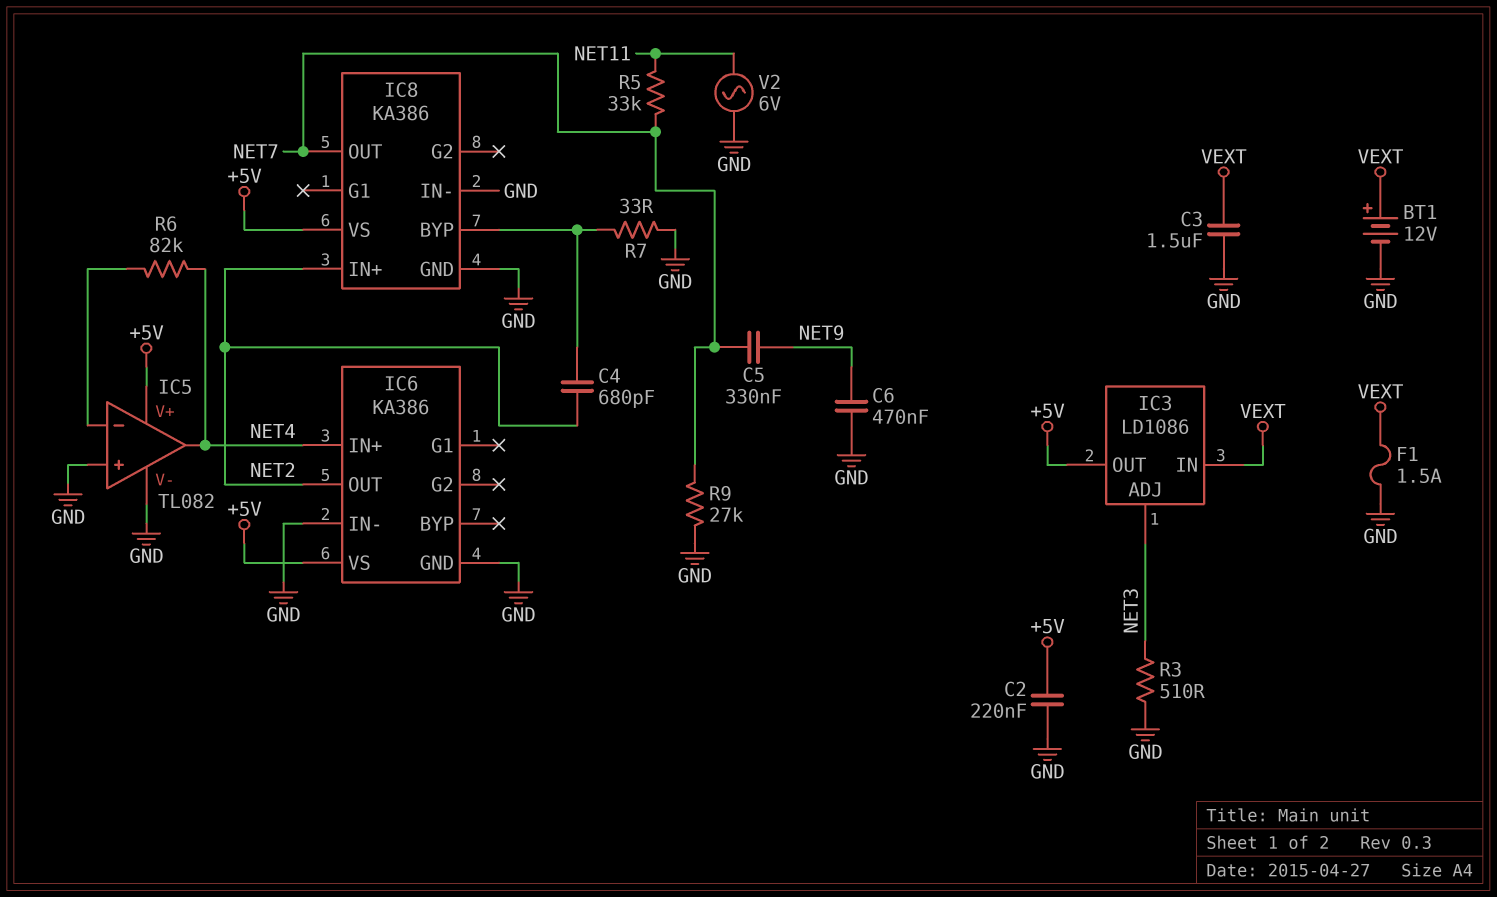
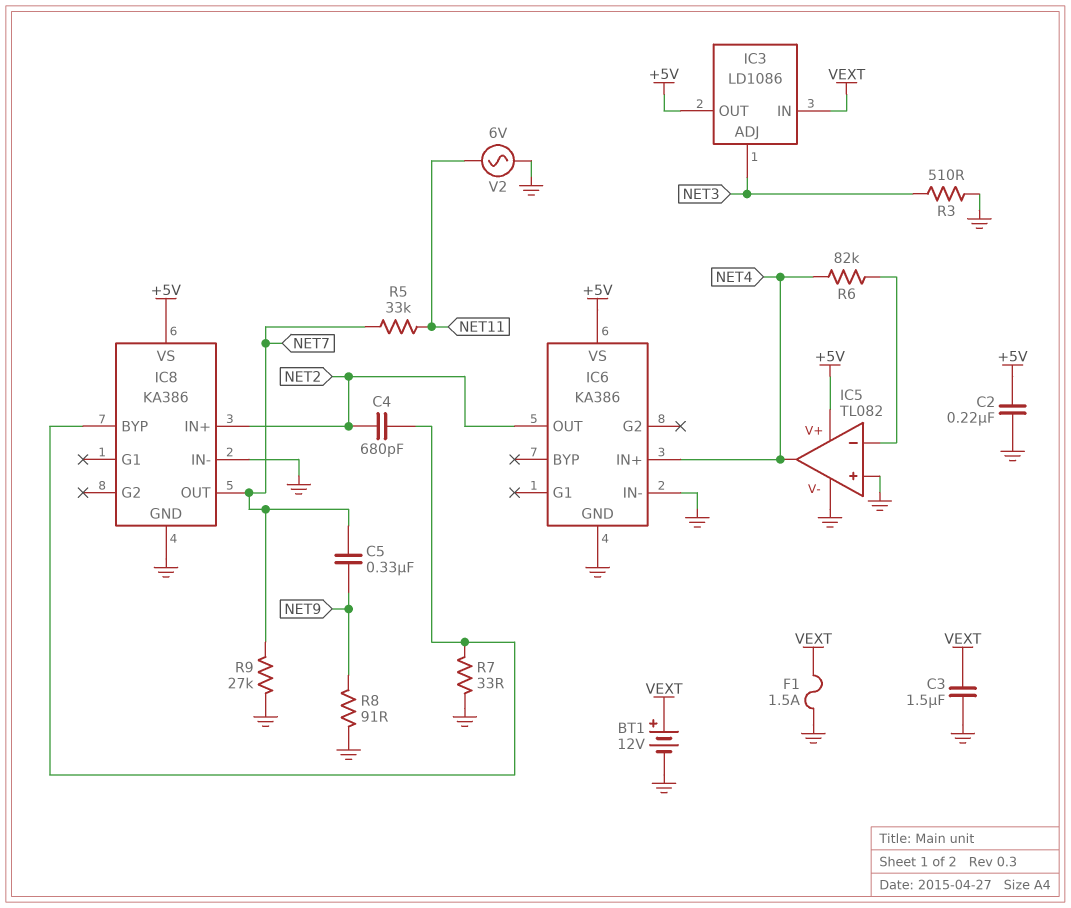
C6: 470nF (GND, NET9) -> none
R8: none -> 91 (GND, NET9)

